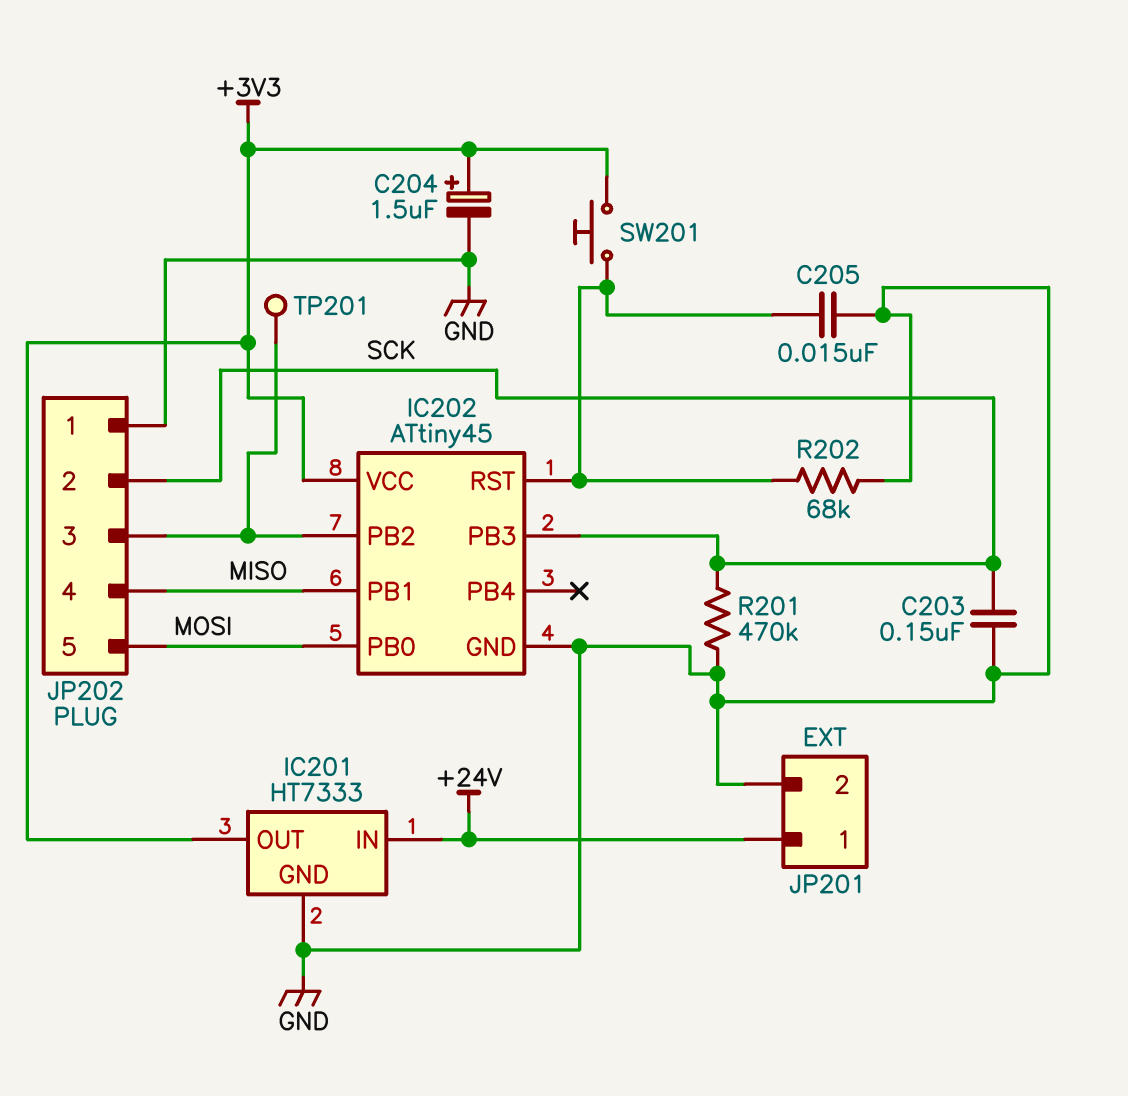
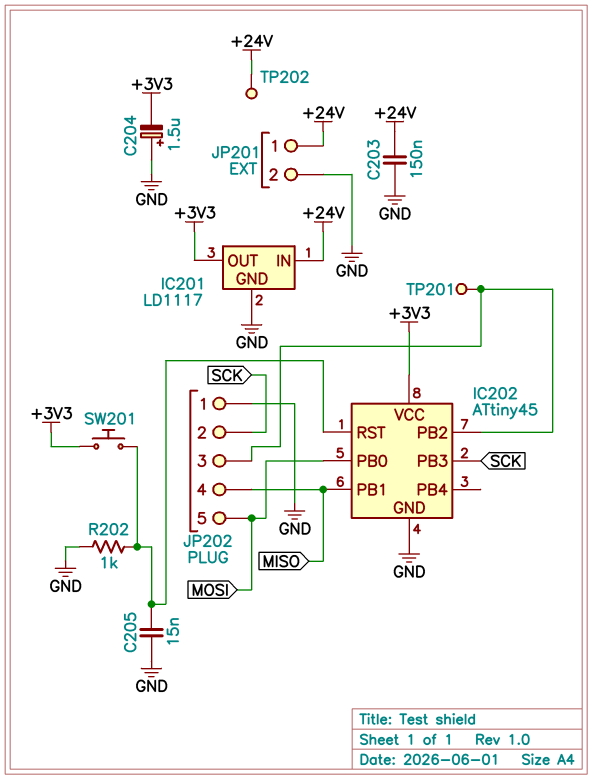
C203: 150nF (GND, SCK) -> 150nF (+24V, GND)
C204: 1.5uF (plus +3V3, minus GND) -> 1.5uF (plus GND, minus +3V3)
IC201: HT7333 -> LD1117
R201: 470k (GND, SCK) -> none
R202: 68k (GND, IC202/RST) -> 1k (GND, IC202/RST)
TP202: none -> test point (+24V)

